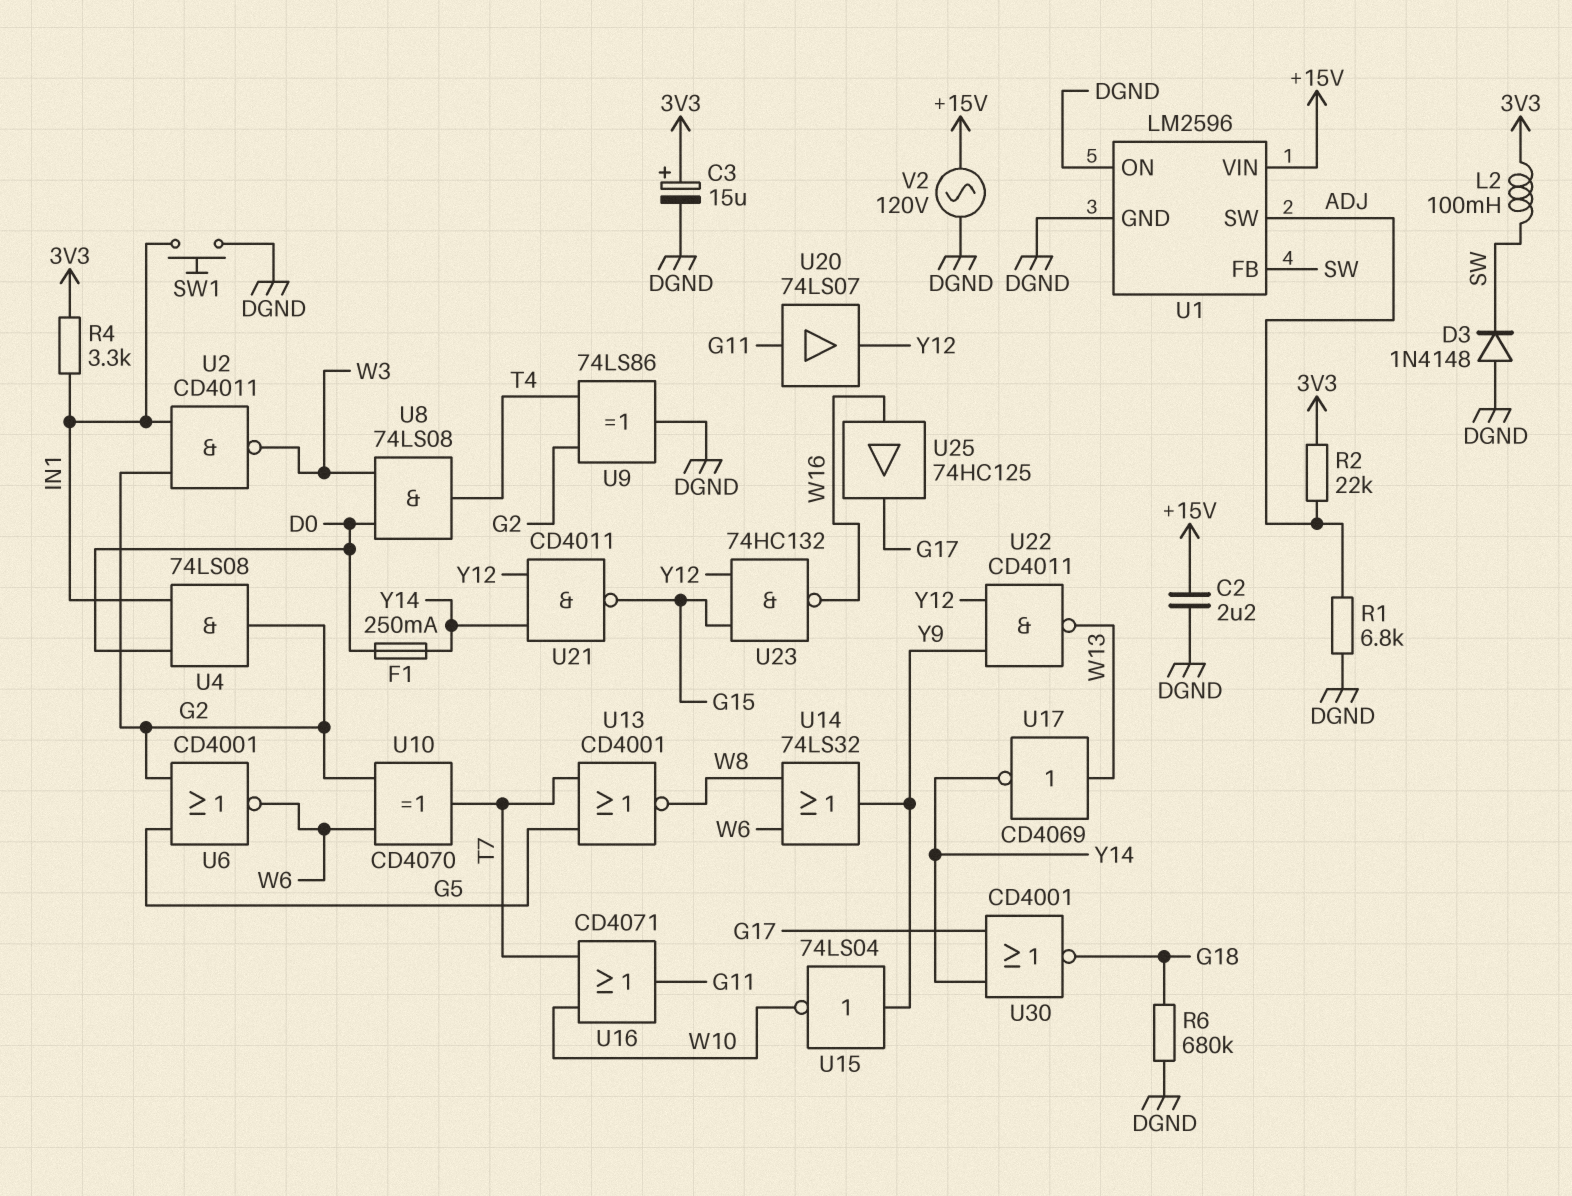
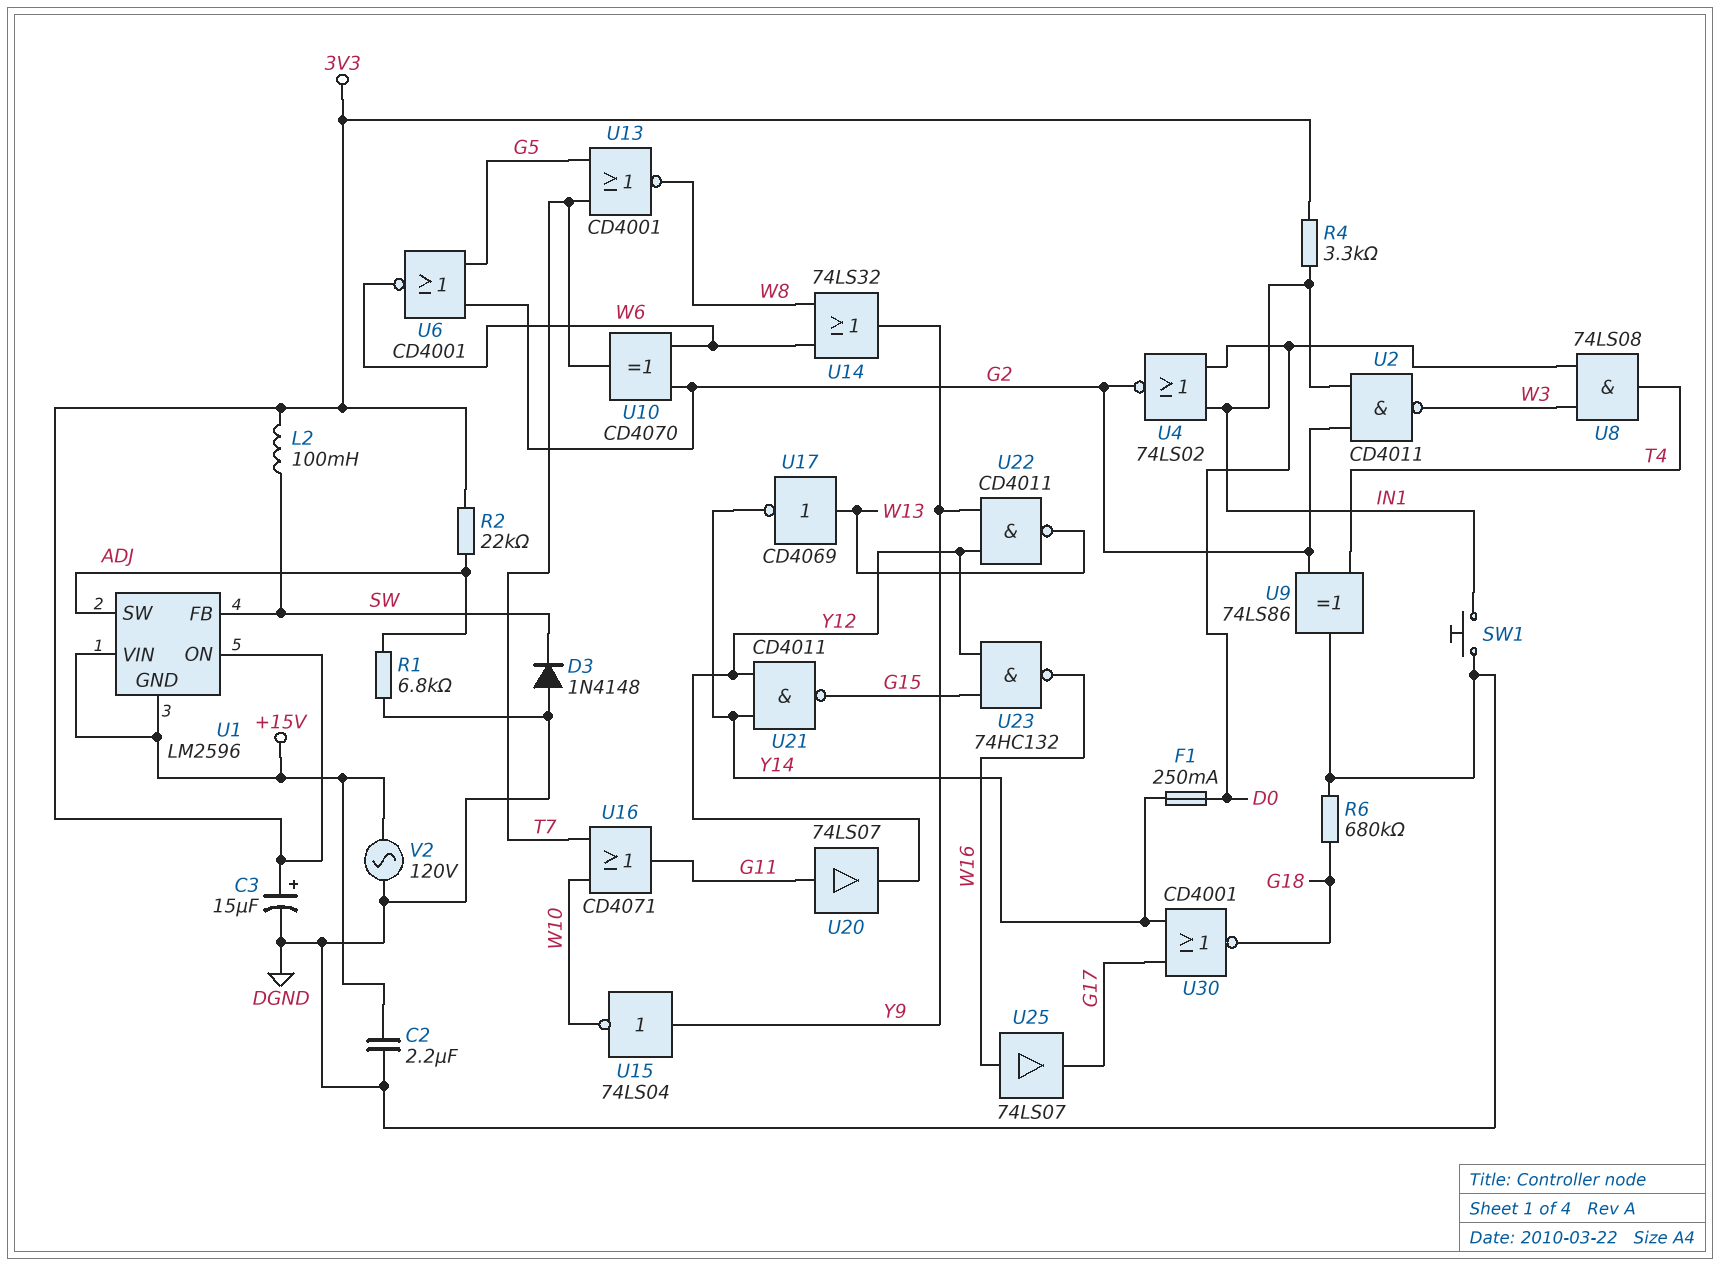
U1 pin GND: DGND -> +15V
U1 pin ON: DGND -> 3V3
U4: AND 74LS08 (in D0, in IN1, out G2) -> NOR 74LS02 (in D0, in IN1, out G2)
U25: buffer 74HC125 (in W16, out G17) -> buffer 74LS07 (in W16, out G17)

